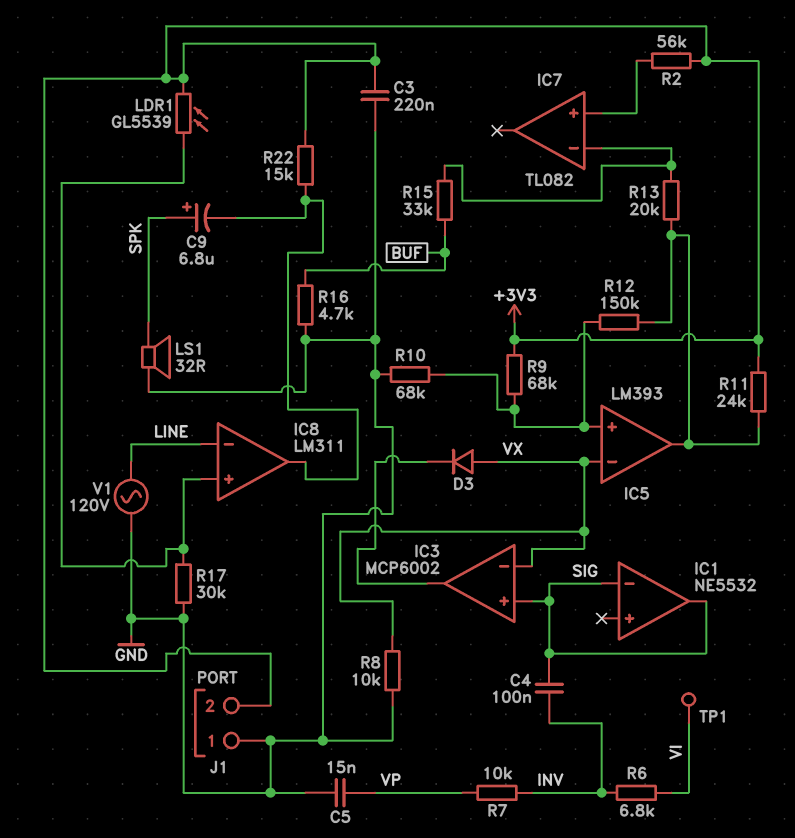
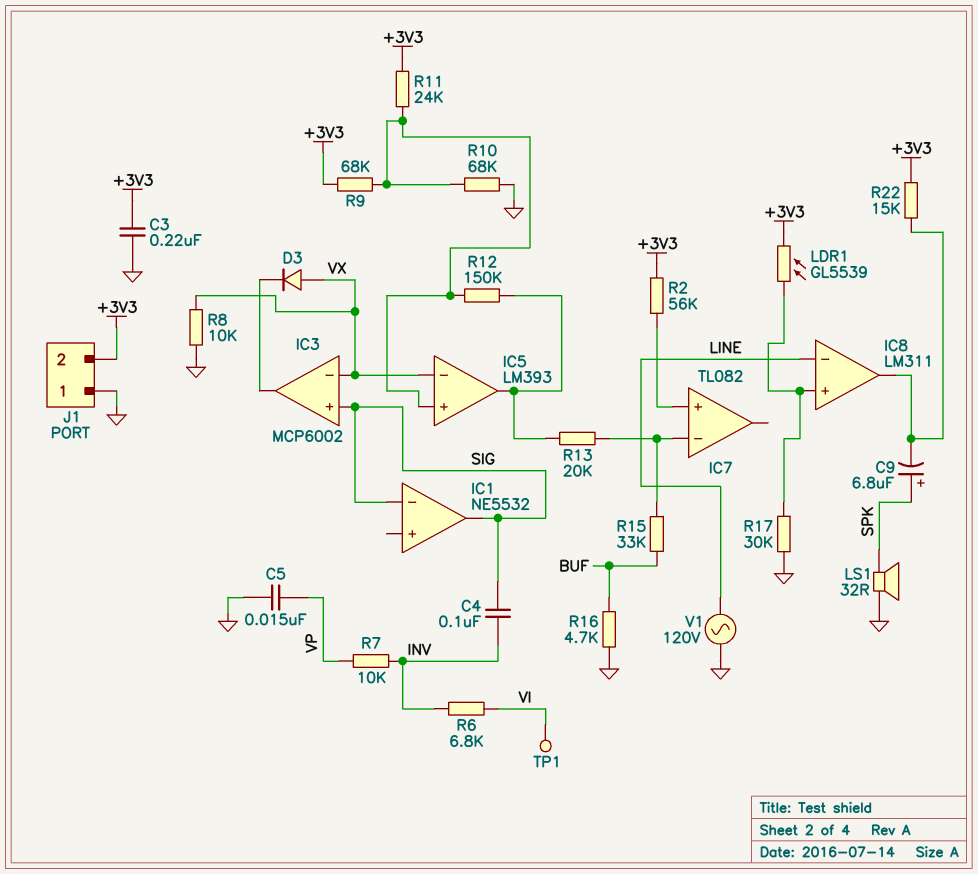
R11: 24k (+3V3, IC5/out) -> 24k (+3V3, IC5/in+)

